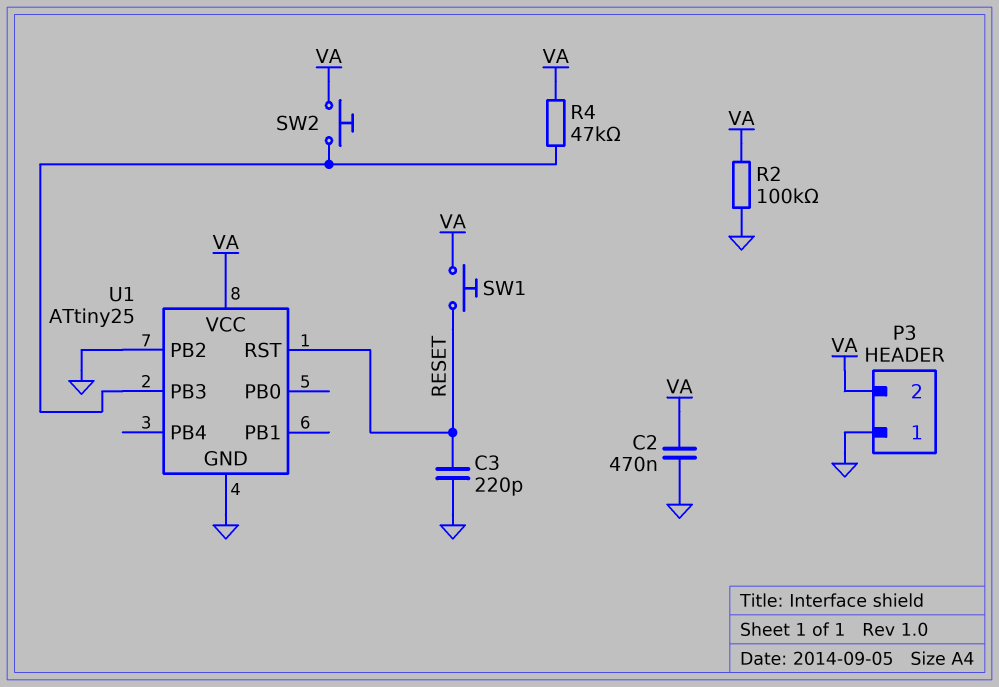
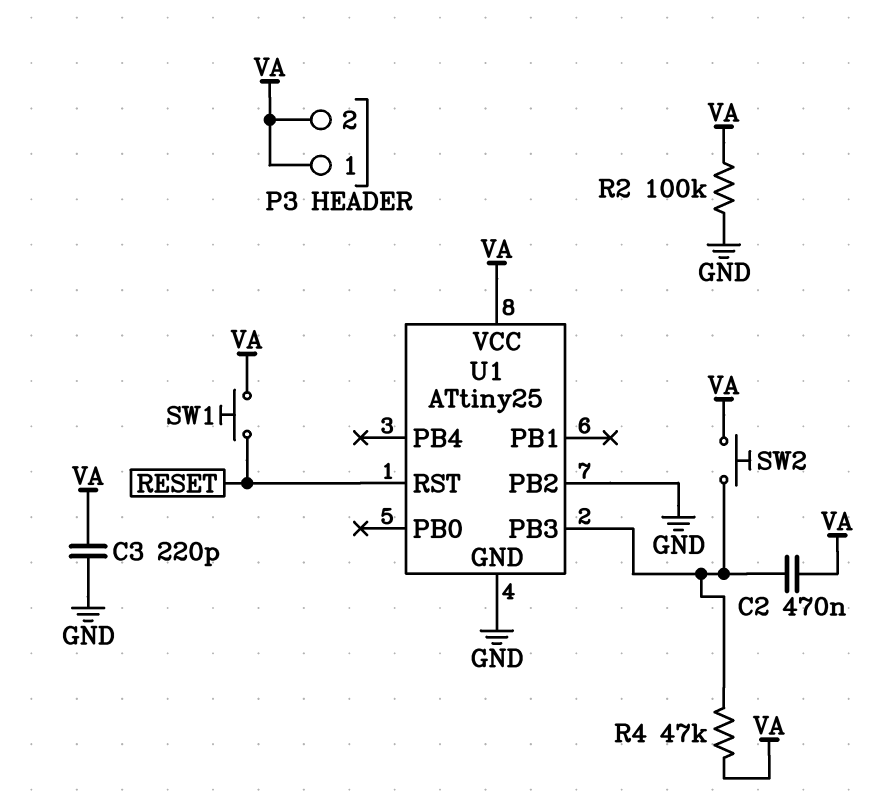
C2: 470nF (GND, VA) -> 470nF (U1/PB3, VA)
C3: 220pF (GND, RESET) -> 220pF (GND, VA)
P3 pin 1: GND -> VA

